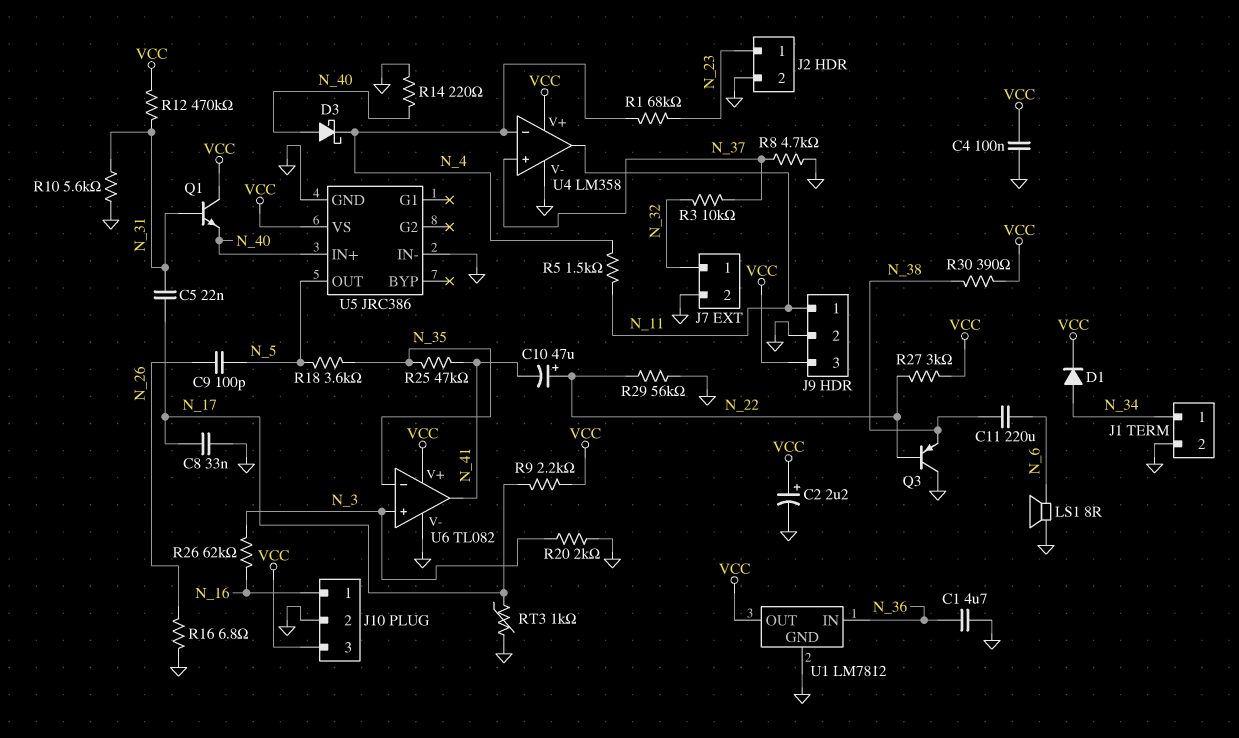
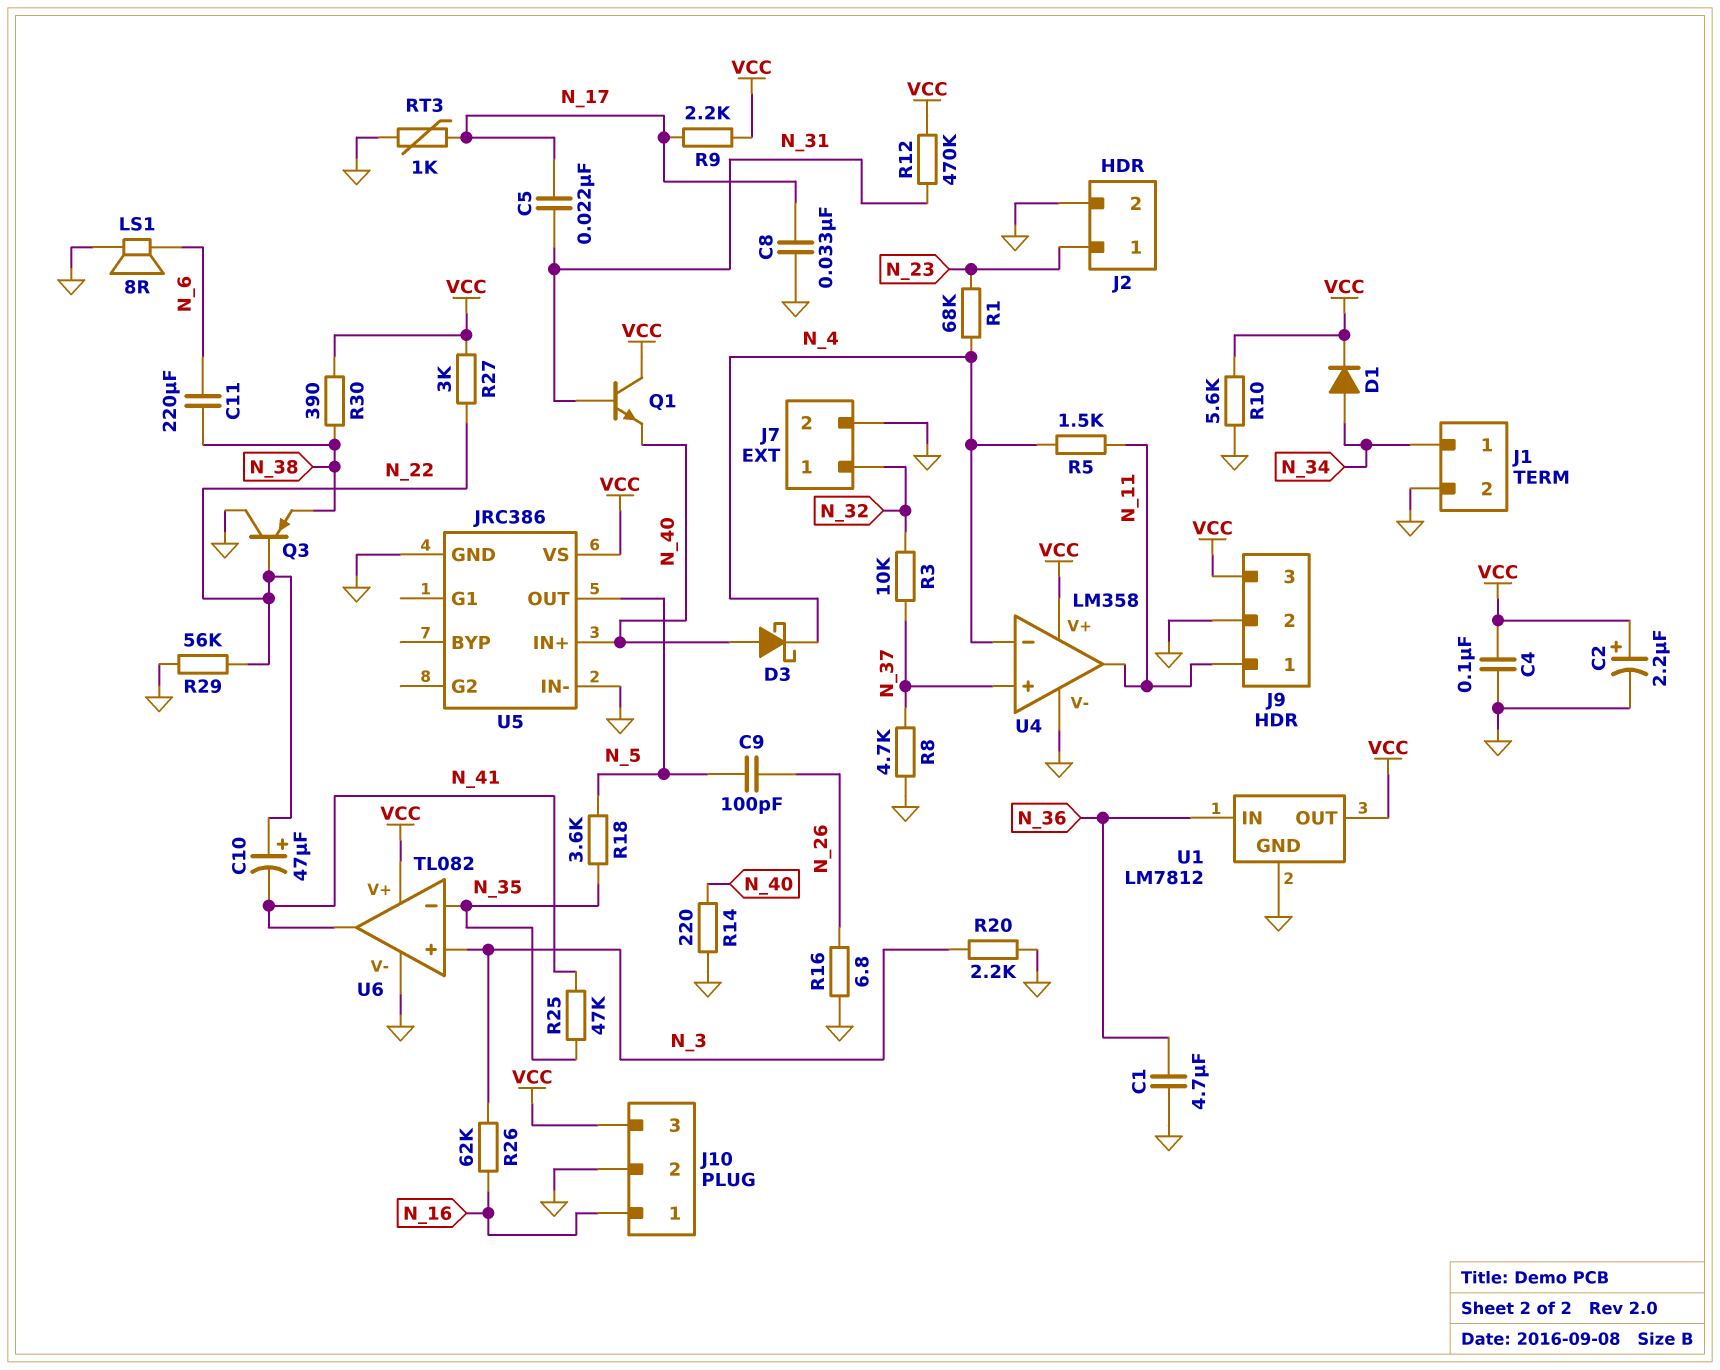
R10: 5.6k (GND, N_31) -> 5.6k (GND, VCC)
R20: 2k (GND, N_3) -> 2.2k (GND, N_3)

